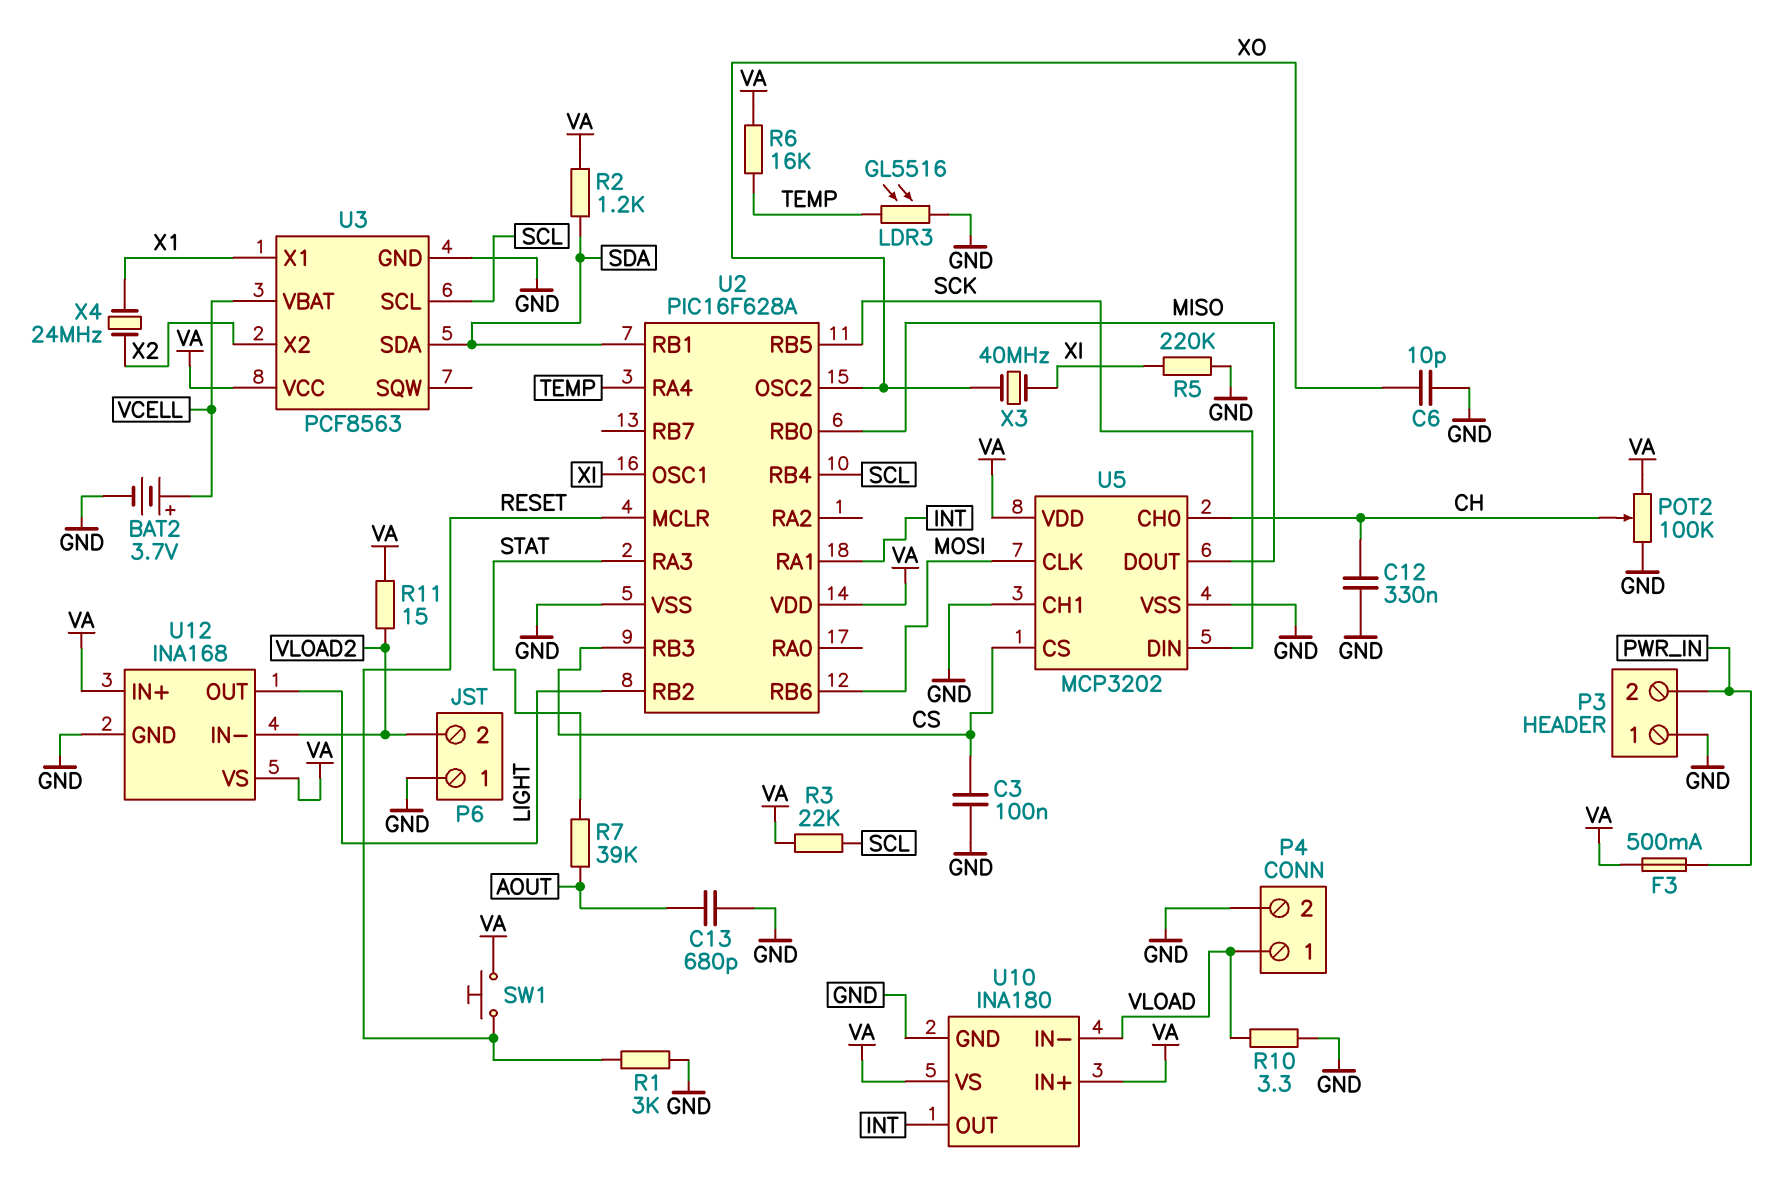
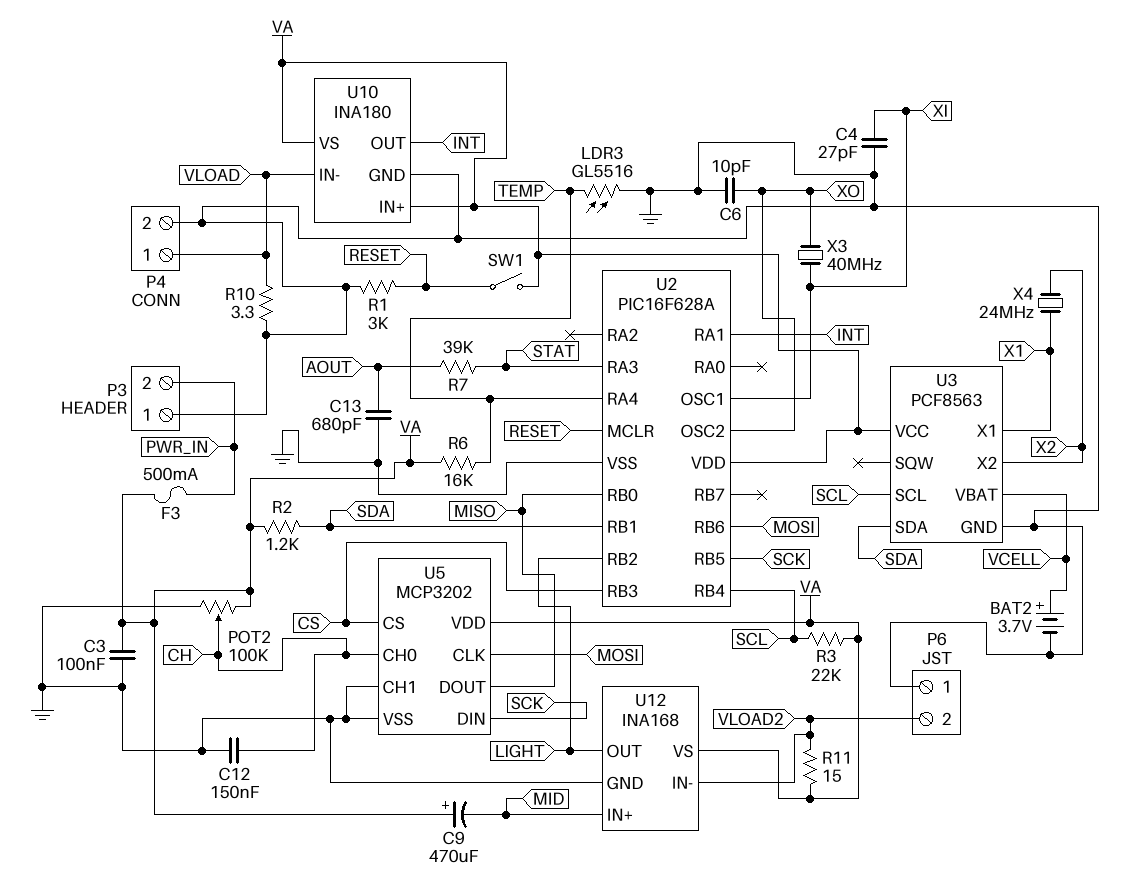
C3: 100nF (CS, GND) -> 100nF (GND, VA)
C4: none -> 27pF (GND, XI)
C9: none -> 470uF (plus VA, minus MID)
C12: 330nF (CH, GND) -> 150nF (CH, GND)
R5: 220k (GND, XI) -> none
SW1: button (RESET, VA) -> switch (RESET, VA)
U12 pin IN+: VA -> MID

